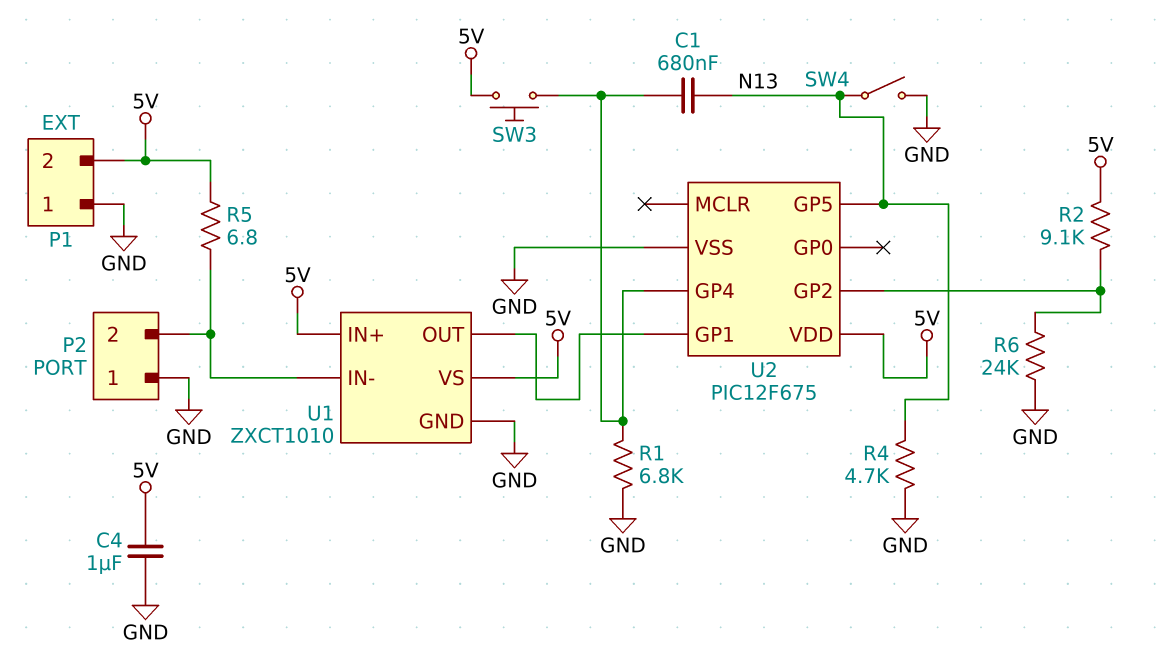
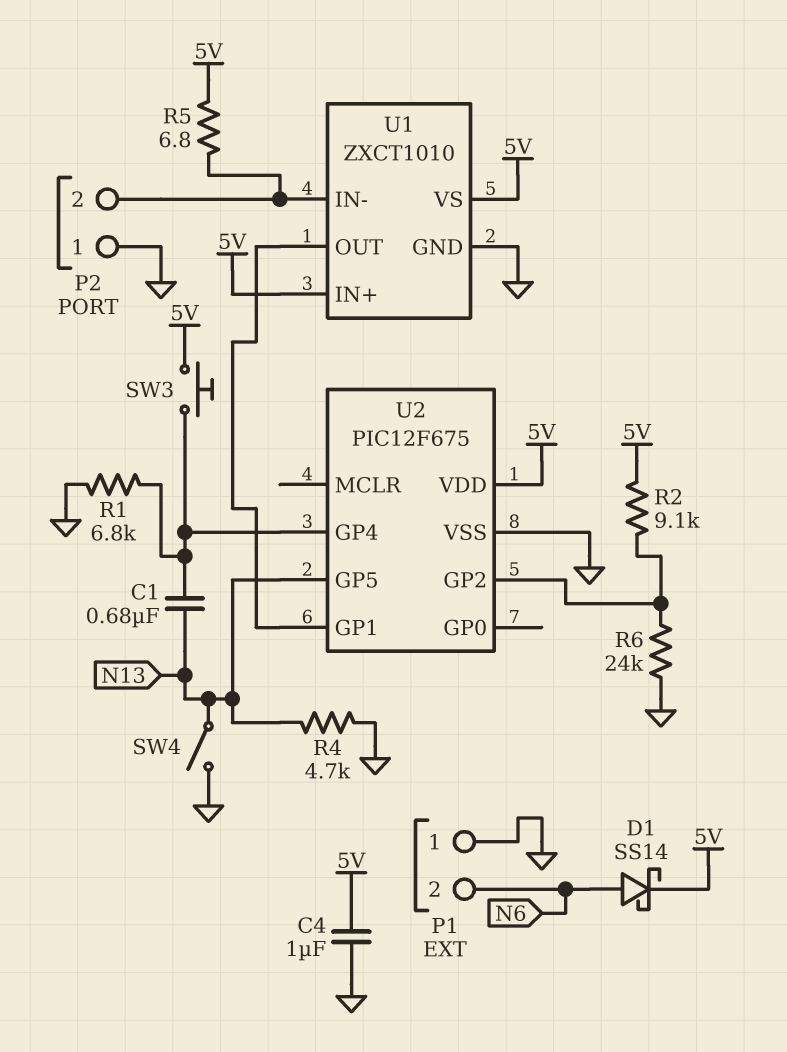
D1: none -> schottky SS14 (A N6, K 5V)
P1 pin 2: 5V -> N6

